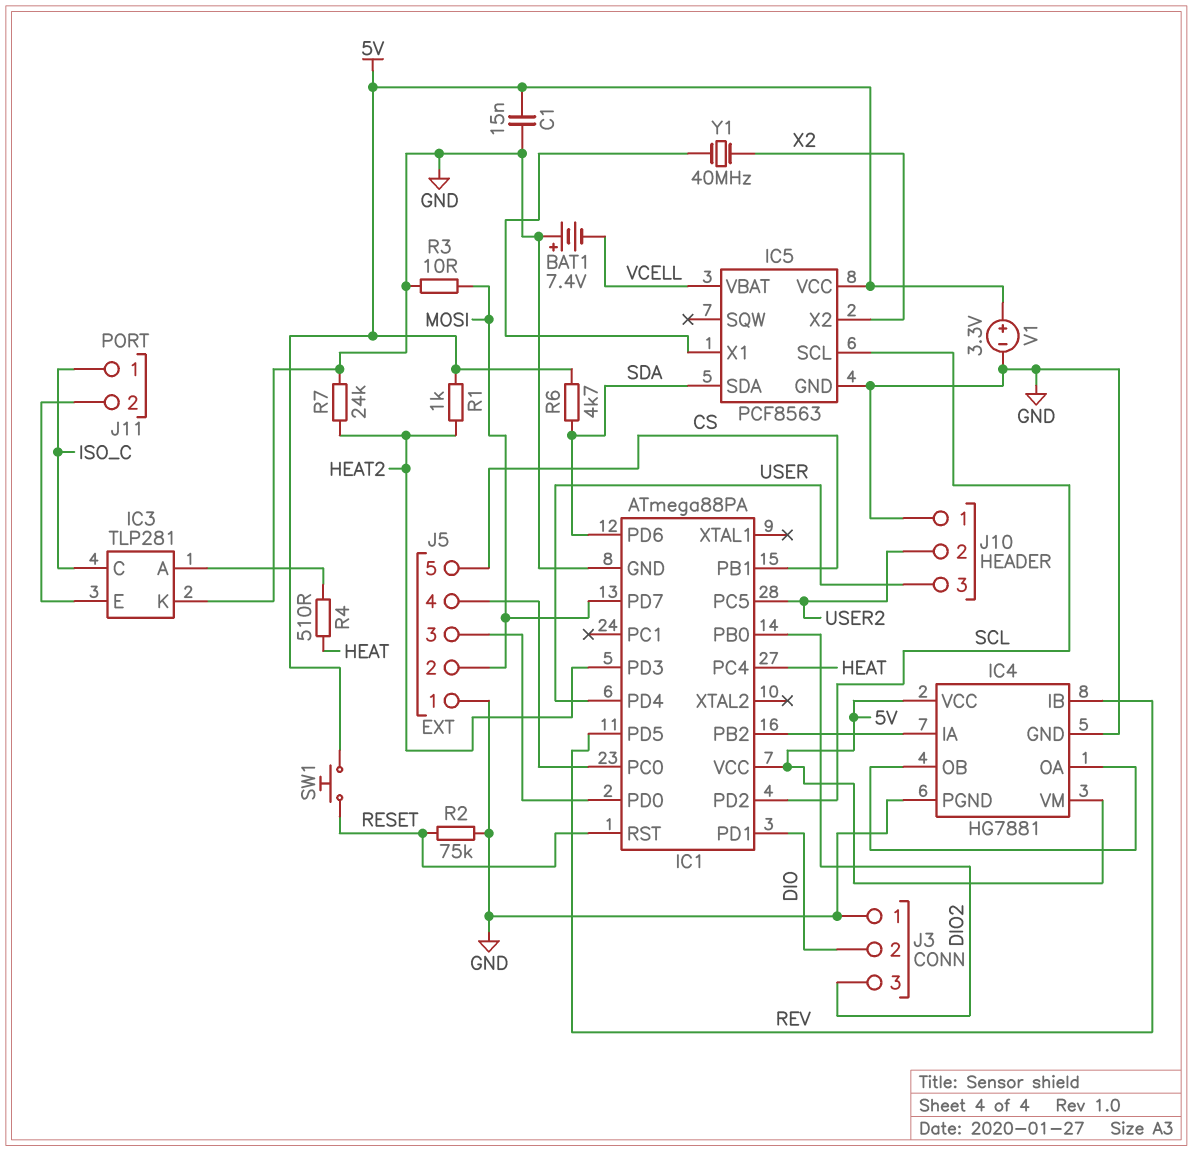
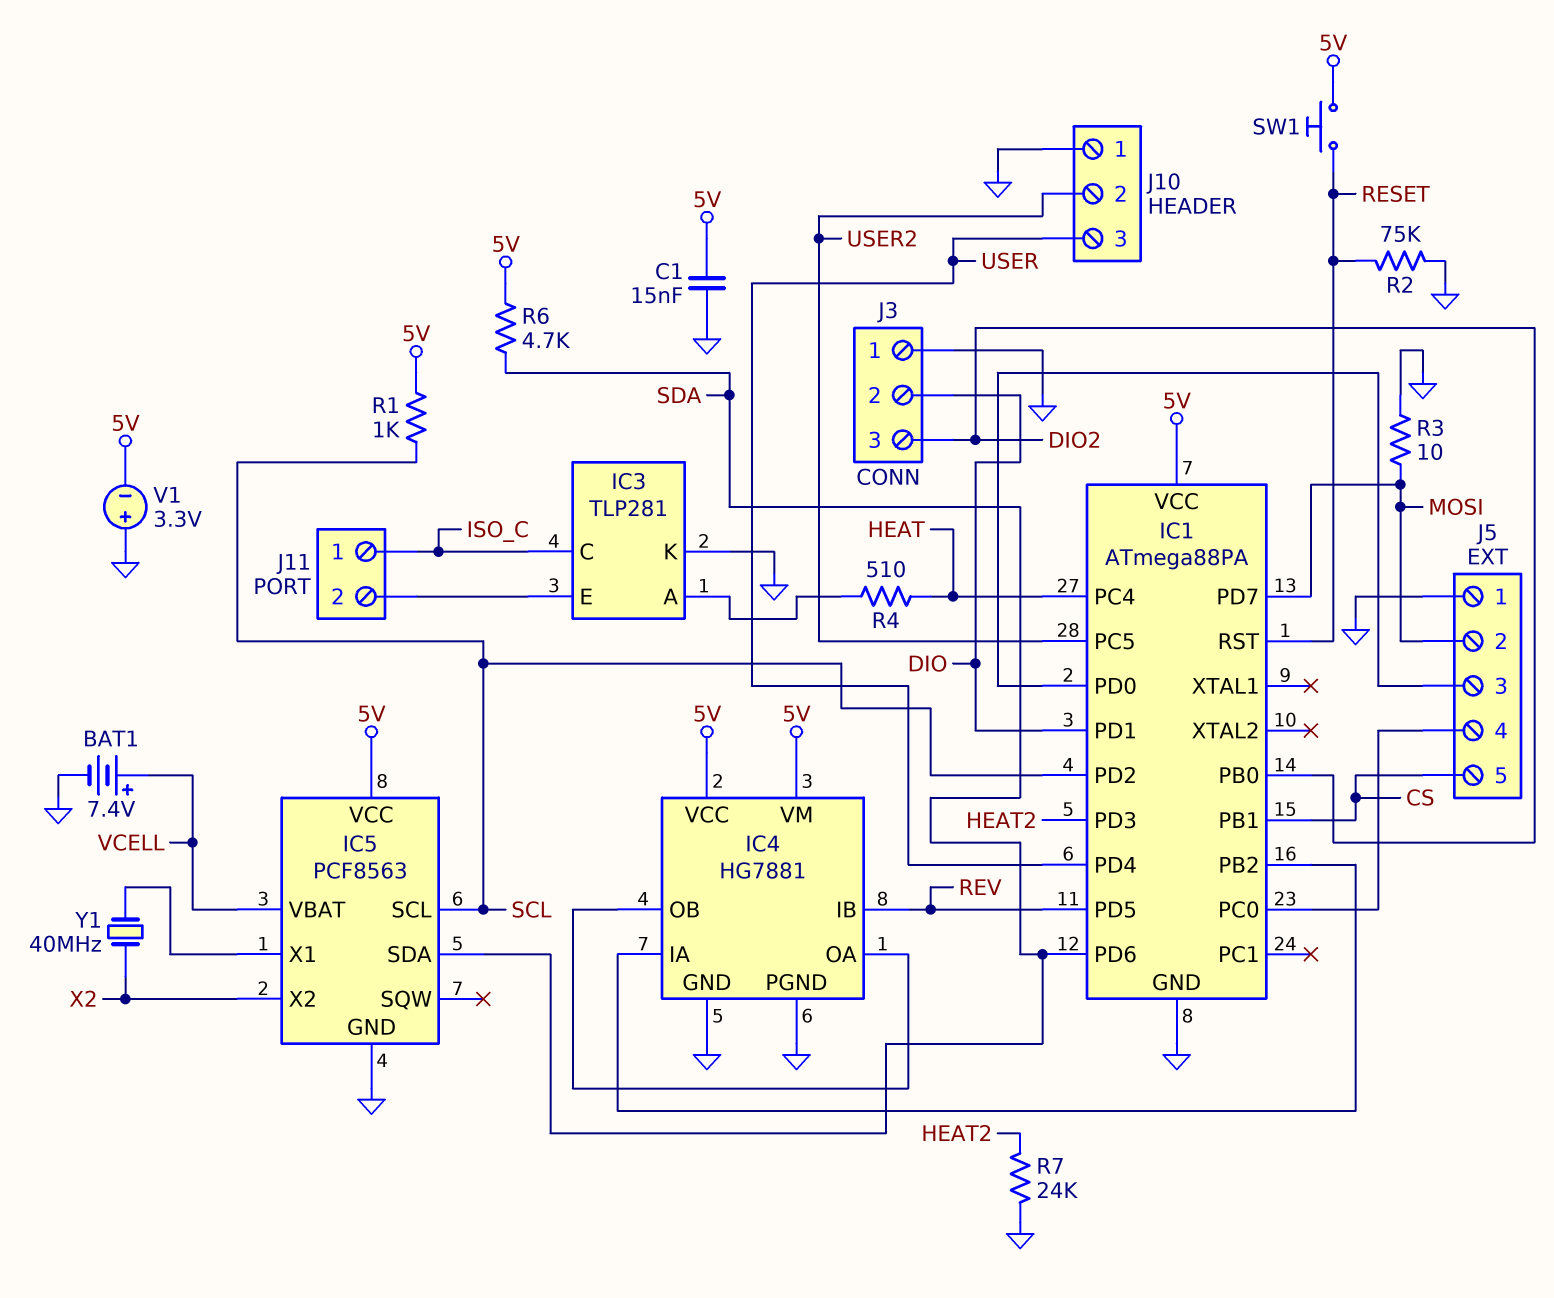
BAT1: 7.4V (plus GND, minus VCELL) -> 7.4V (plus VCELL, minus GND)
R1: 1k (5V, HEAT2) -> 1k (5V, SCL)
V1: 3.3V (plus 5V, minus GND) -> 3.3V (plus GND, minus 5V)

